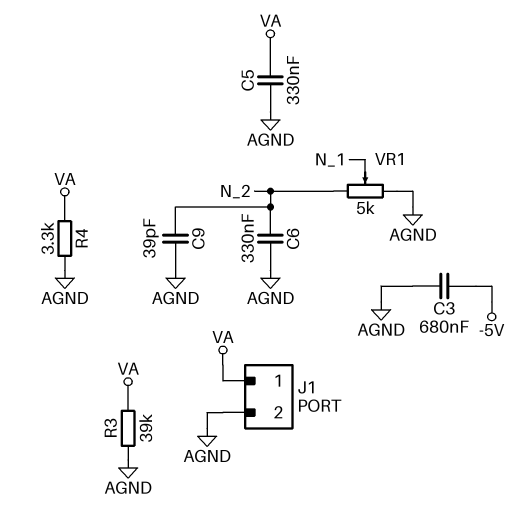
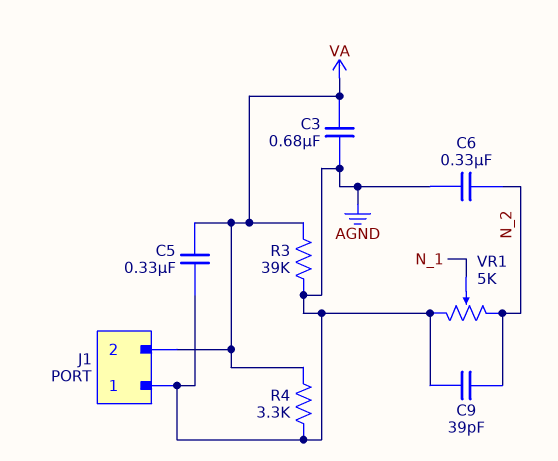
C3: 680nF (-5V, AGND) -> 680nF (AGND, VA)
J1 pin 1: VA -> AGND
J1 pin 2: AGND -> VA

